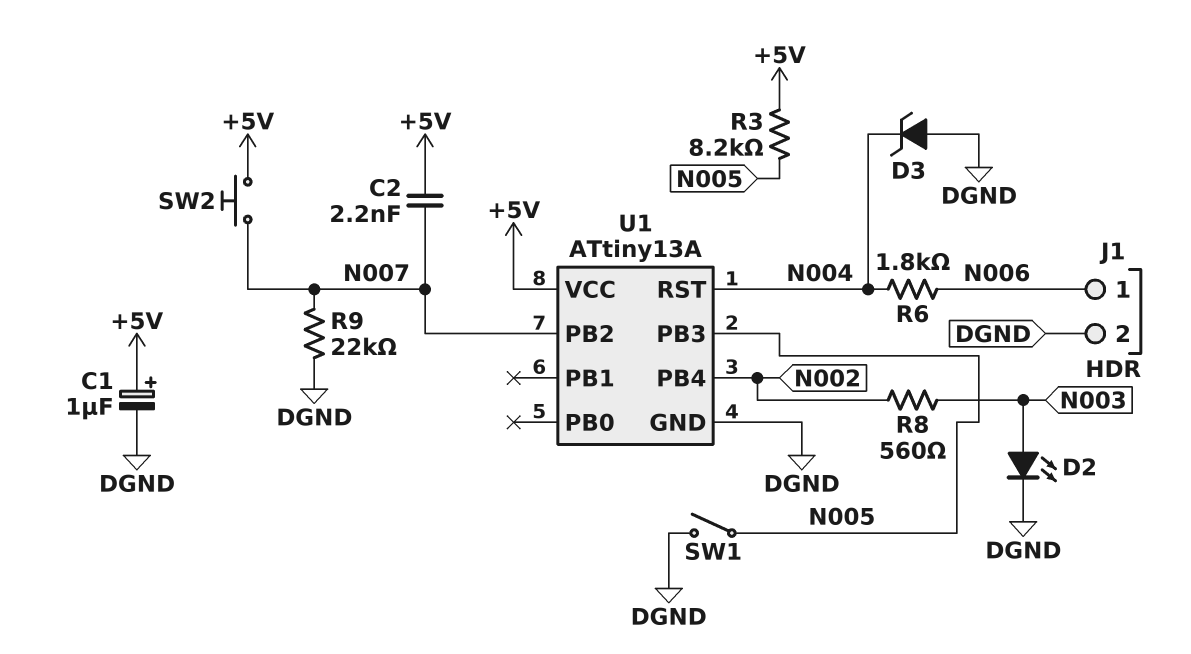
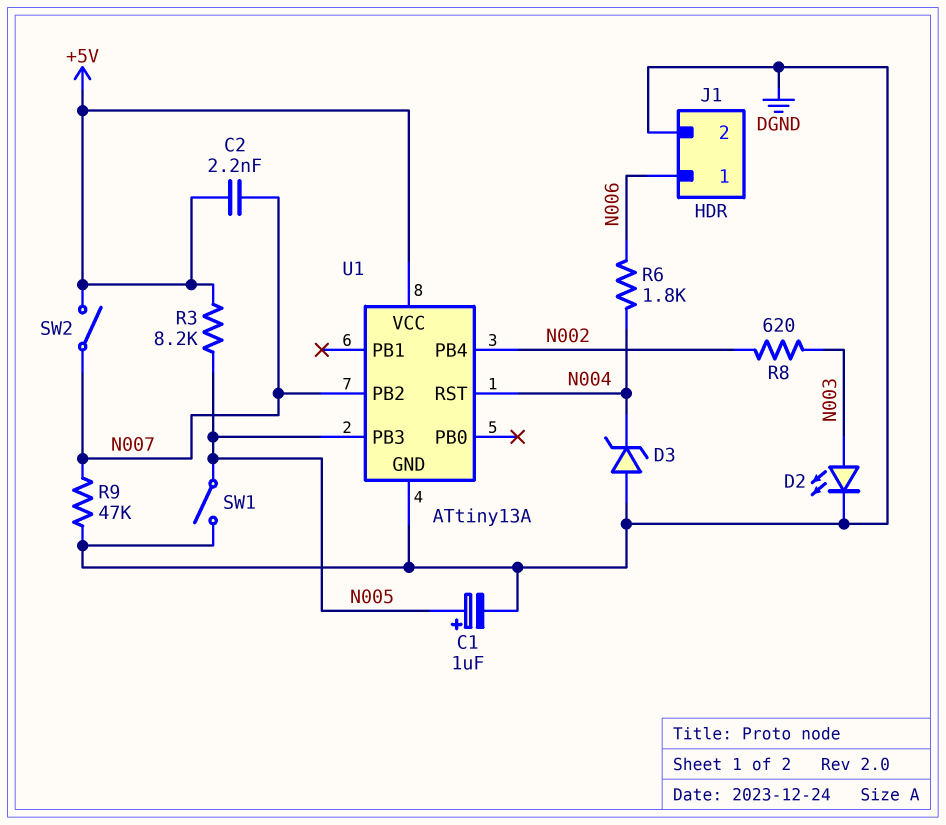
C1: 1uF (plus +5V, minus DGND) -> 1uF (plus N005, minus DGND)
R8: 560 (N002, N003) -> 620 (N002, N003)
R9: 22k (DGND, N007) -> 47k (DGND, N007)
SW2: button (+5V, N007) -> switch (+5V, N007)

